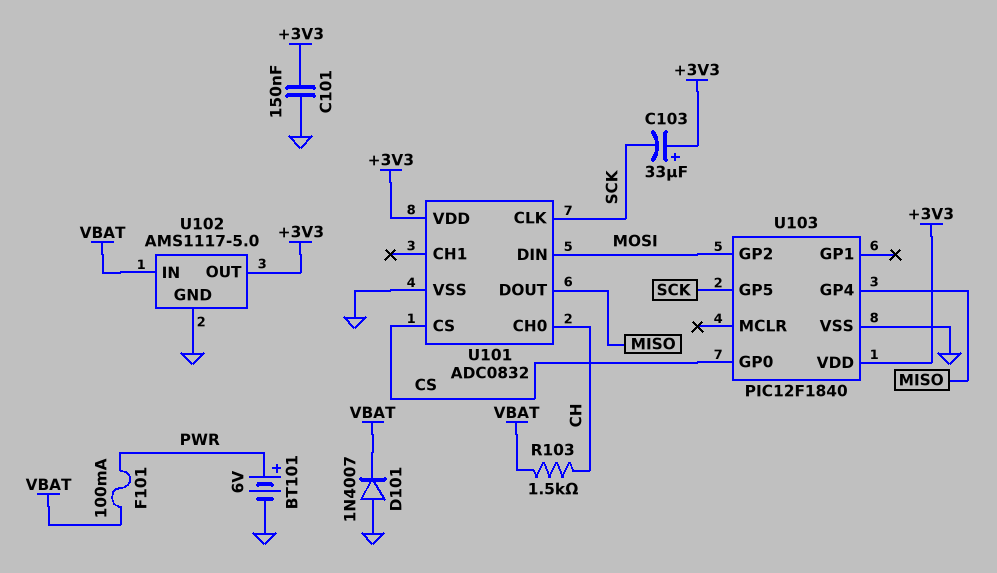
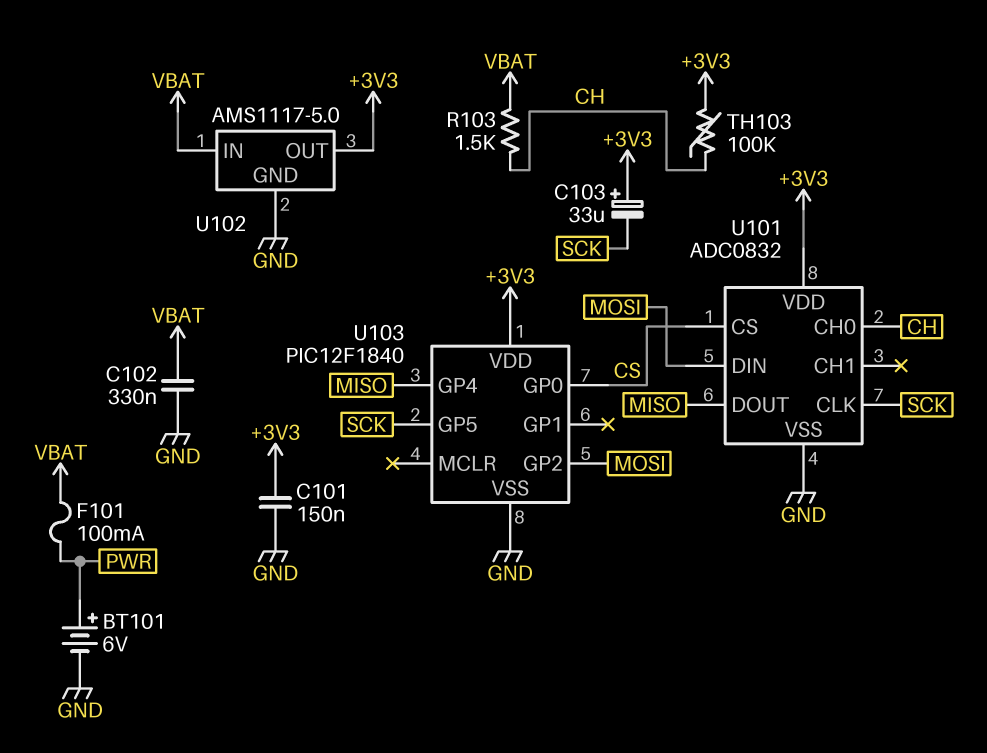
C102: none -> 330nF (GND, VBAT)
D101: diode 1N4007 (A GND, K VBAT) -> none
TH103: none -> 100k (+3V3, CH)

